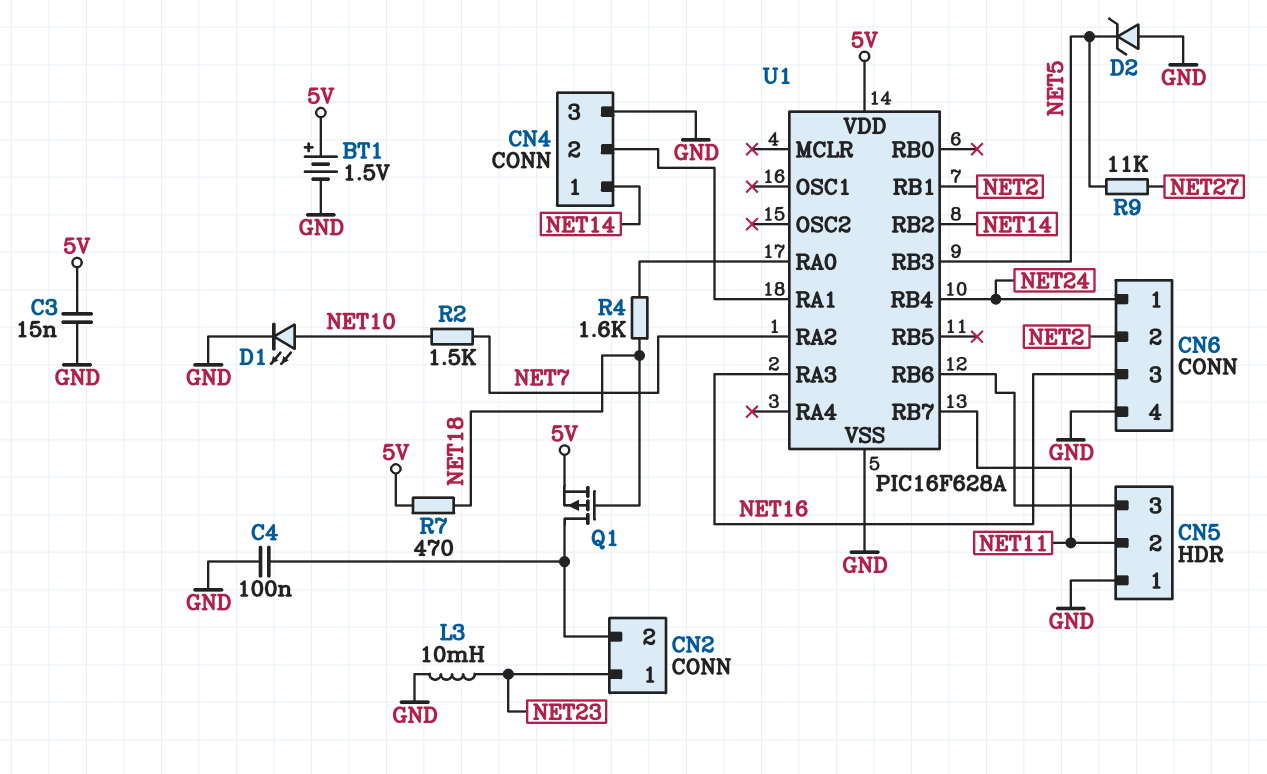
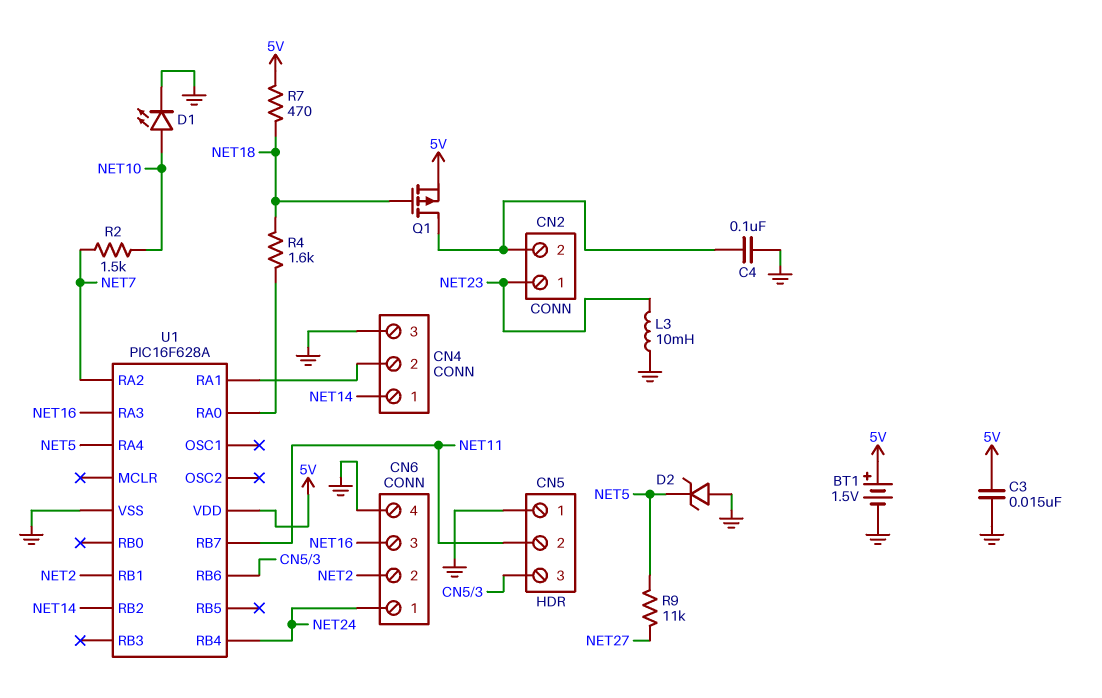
U1 pin RA4: none -> NET5
U1 pin RB3: NET5 -> none

